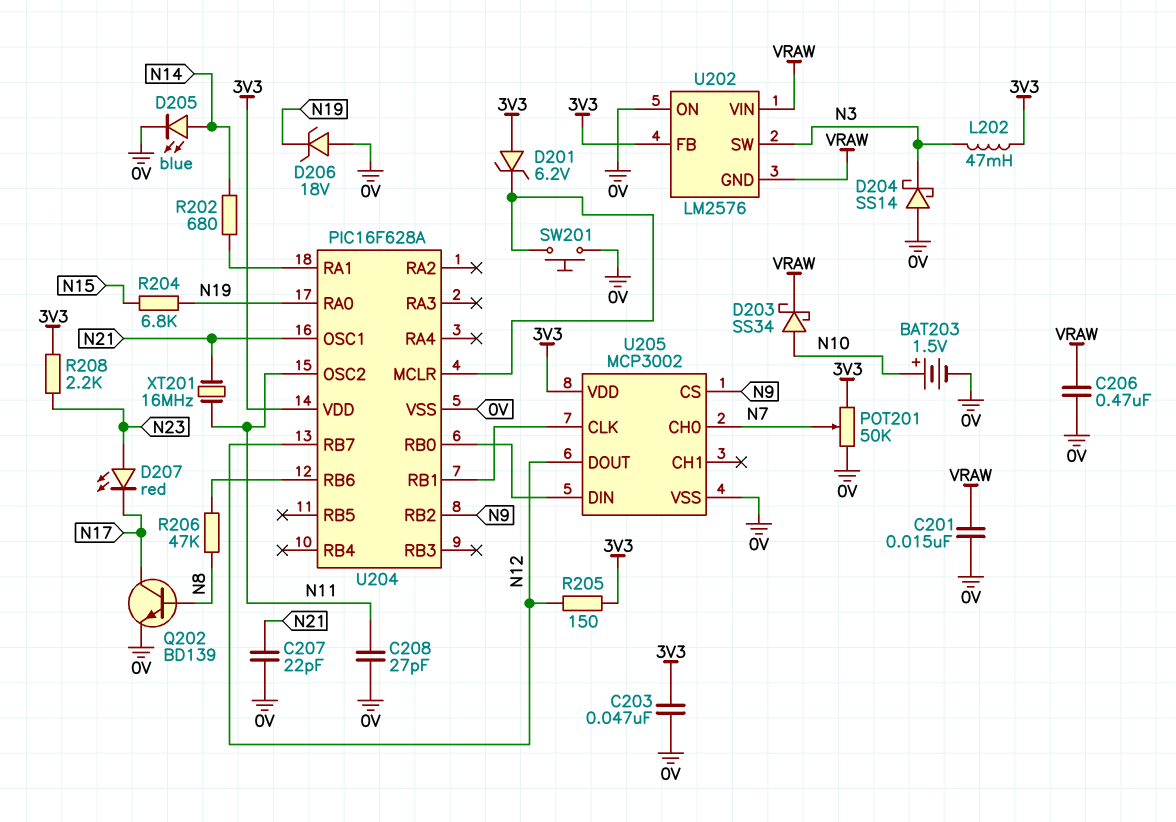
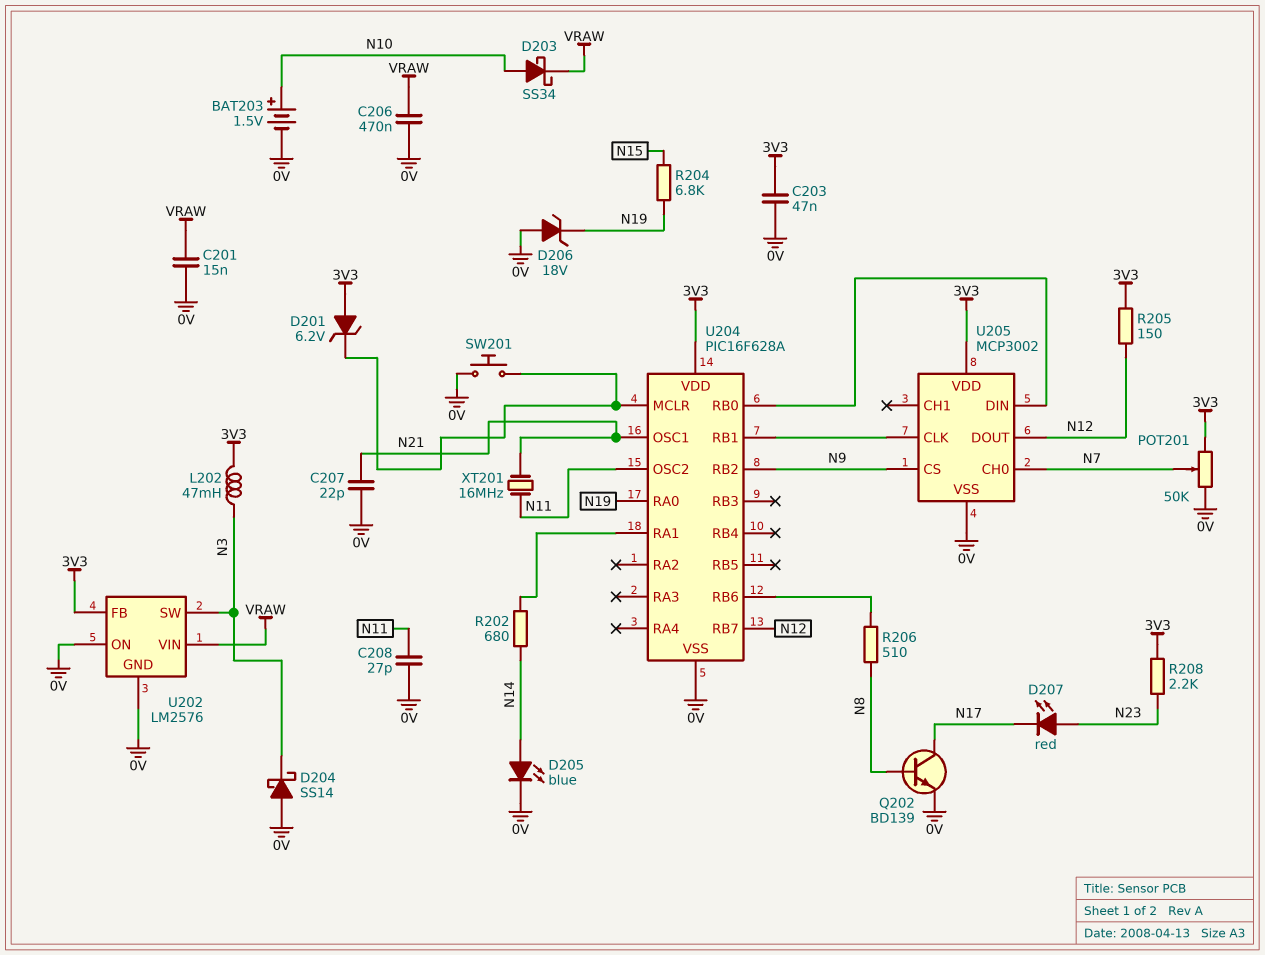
R206: 47k (N8, U204/RB6) -> 510 (N8, U204/RB6)
U202 pin GND: VRAW -> 0V

